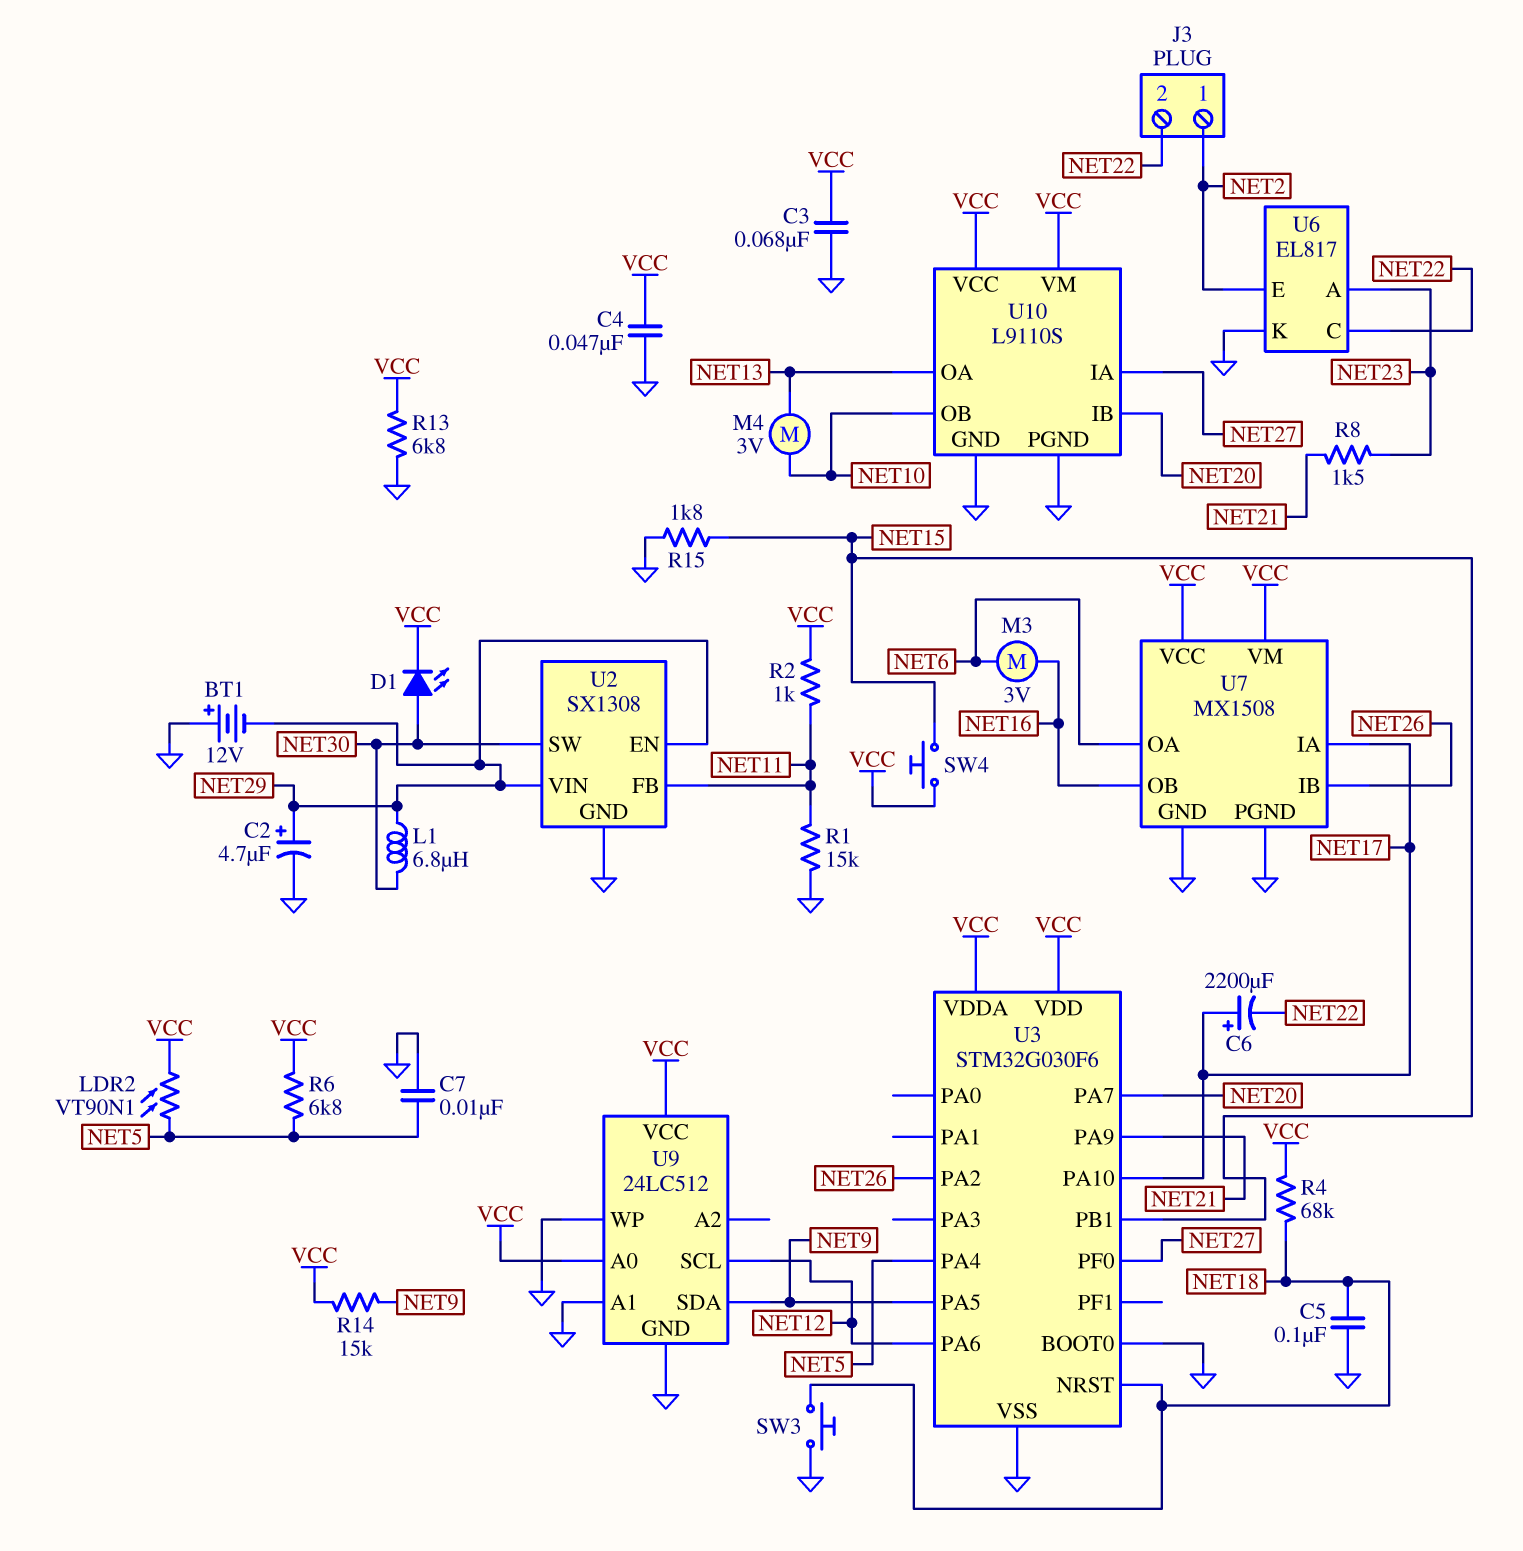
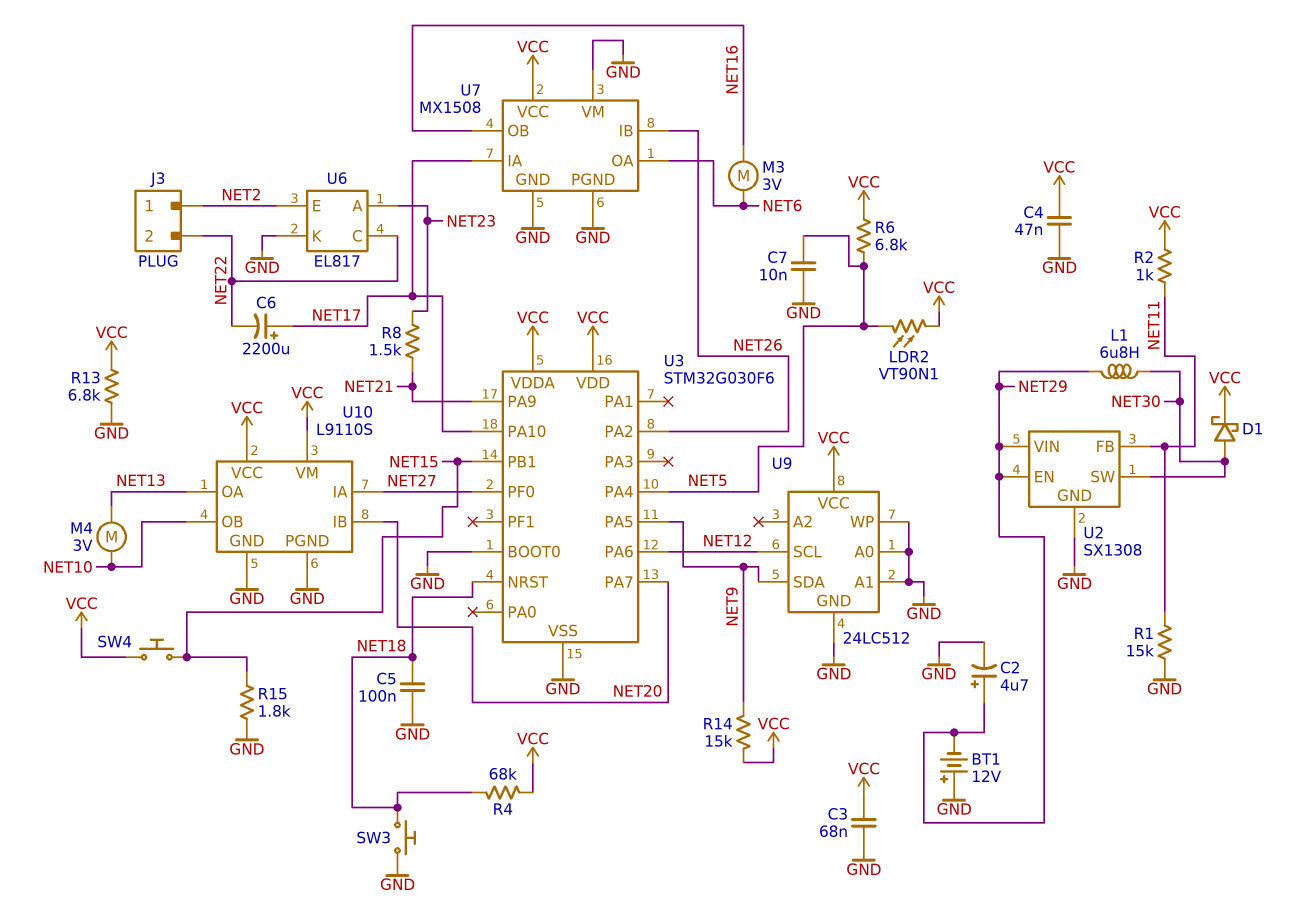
D1: LED (A NET30, K VCC) -> schottky (A NET30, K VCC)
U7 pin VM: VCC -> GND
U9 pin A0: VCC -> GND

